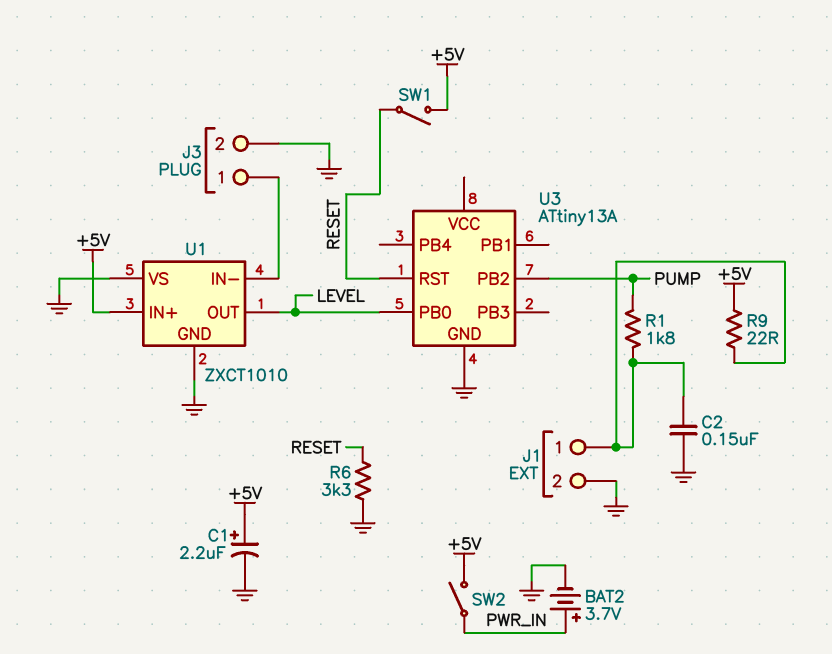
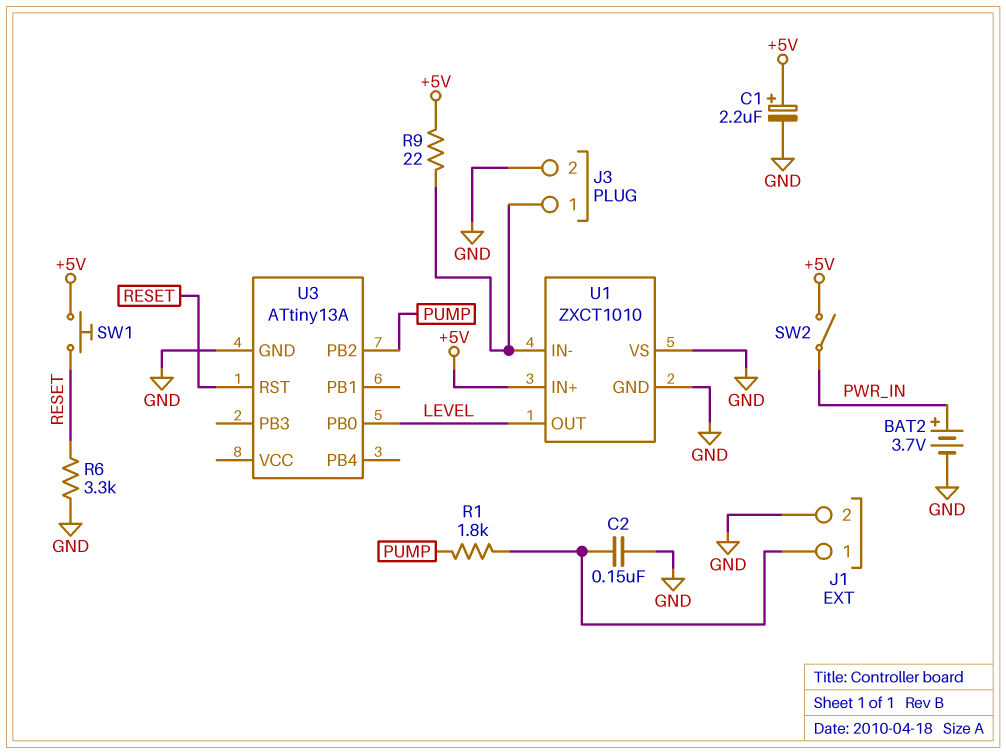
R9: 22 (+5V, J1/1) -> 22 (+5V, J3/1)
SW1: switch (+5V, RESET) -> button (+5V, RESET)

